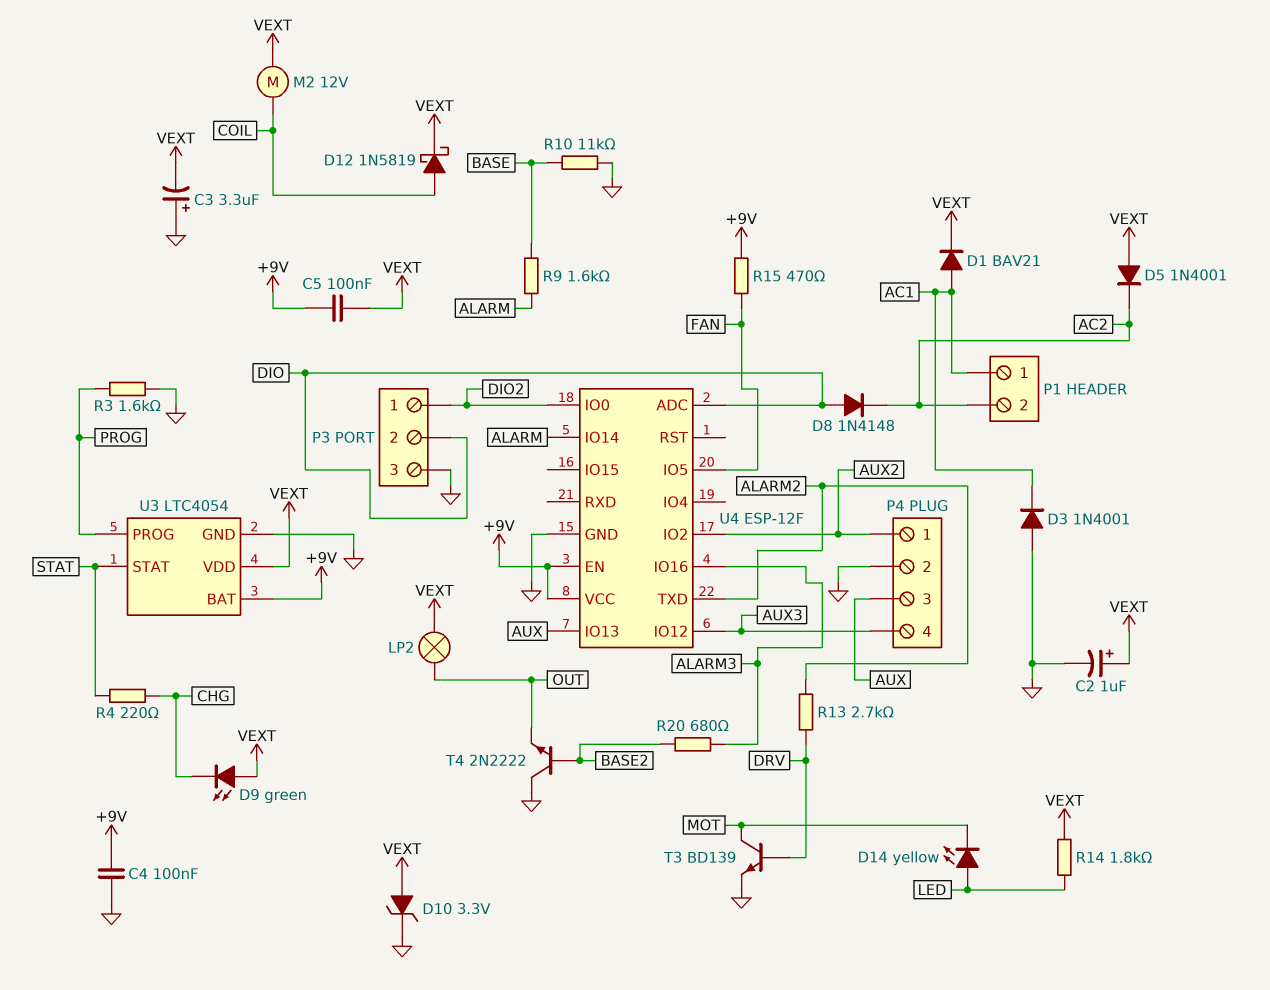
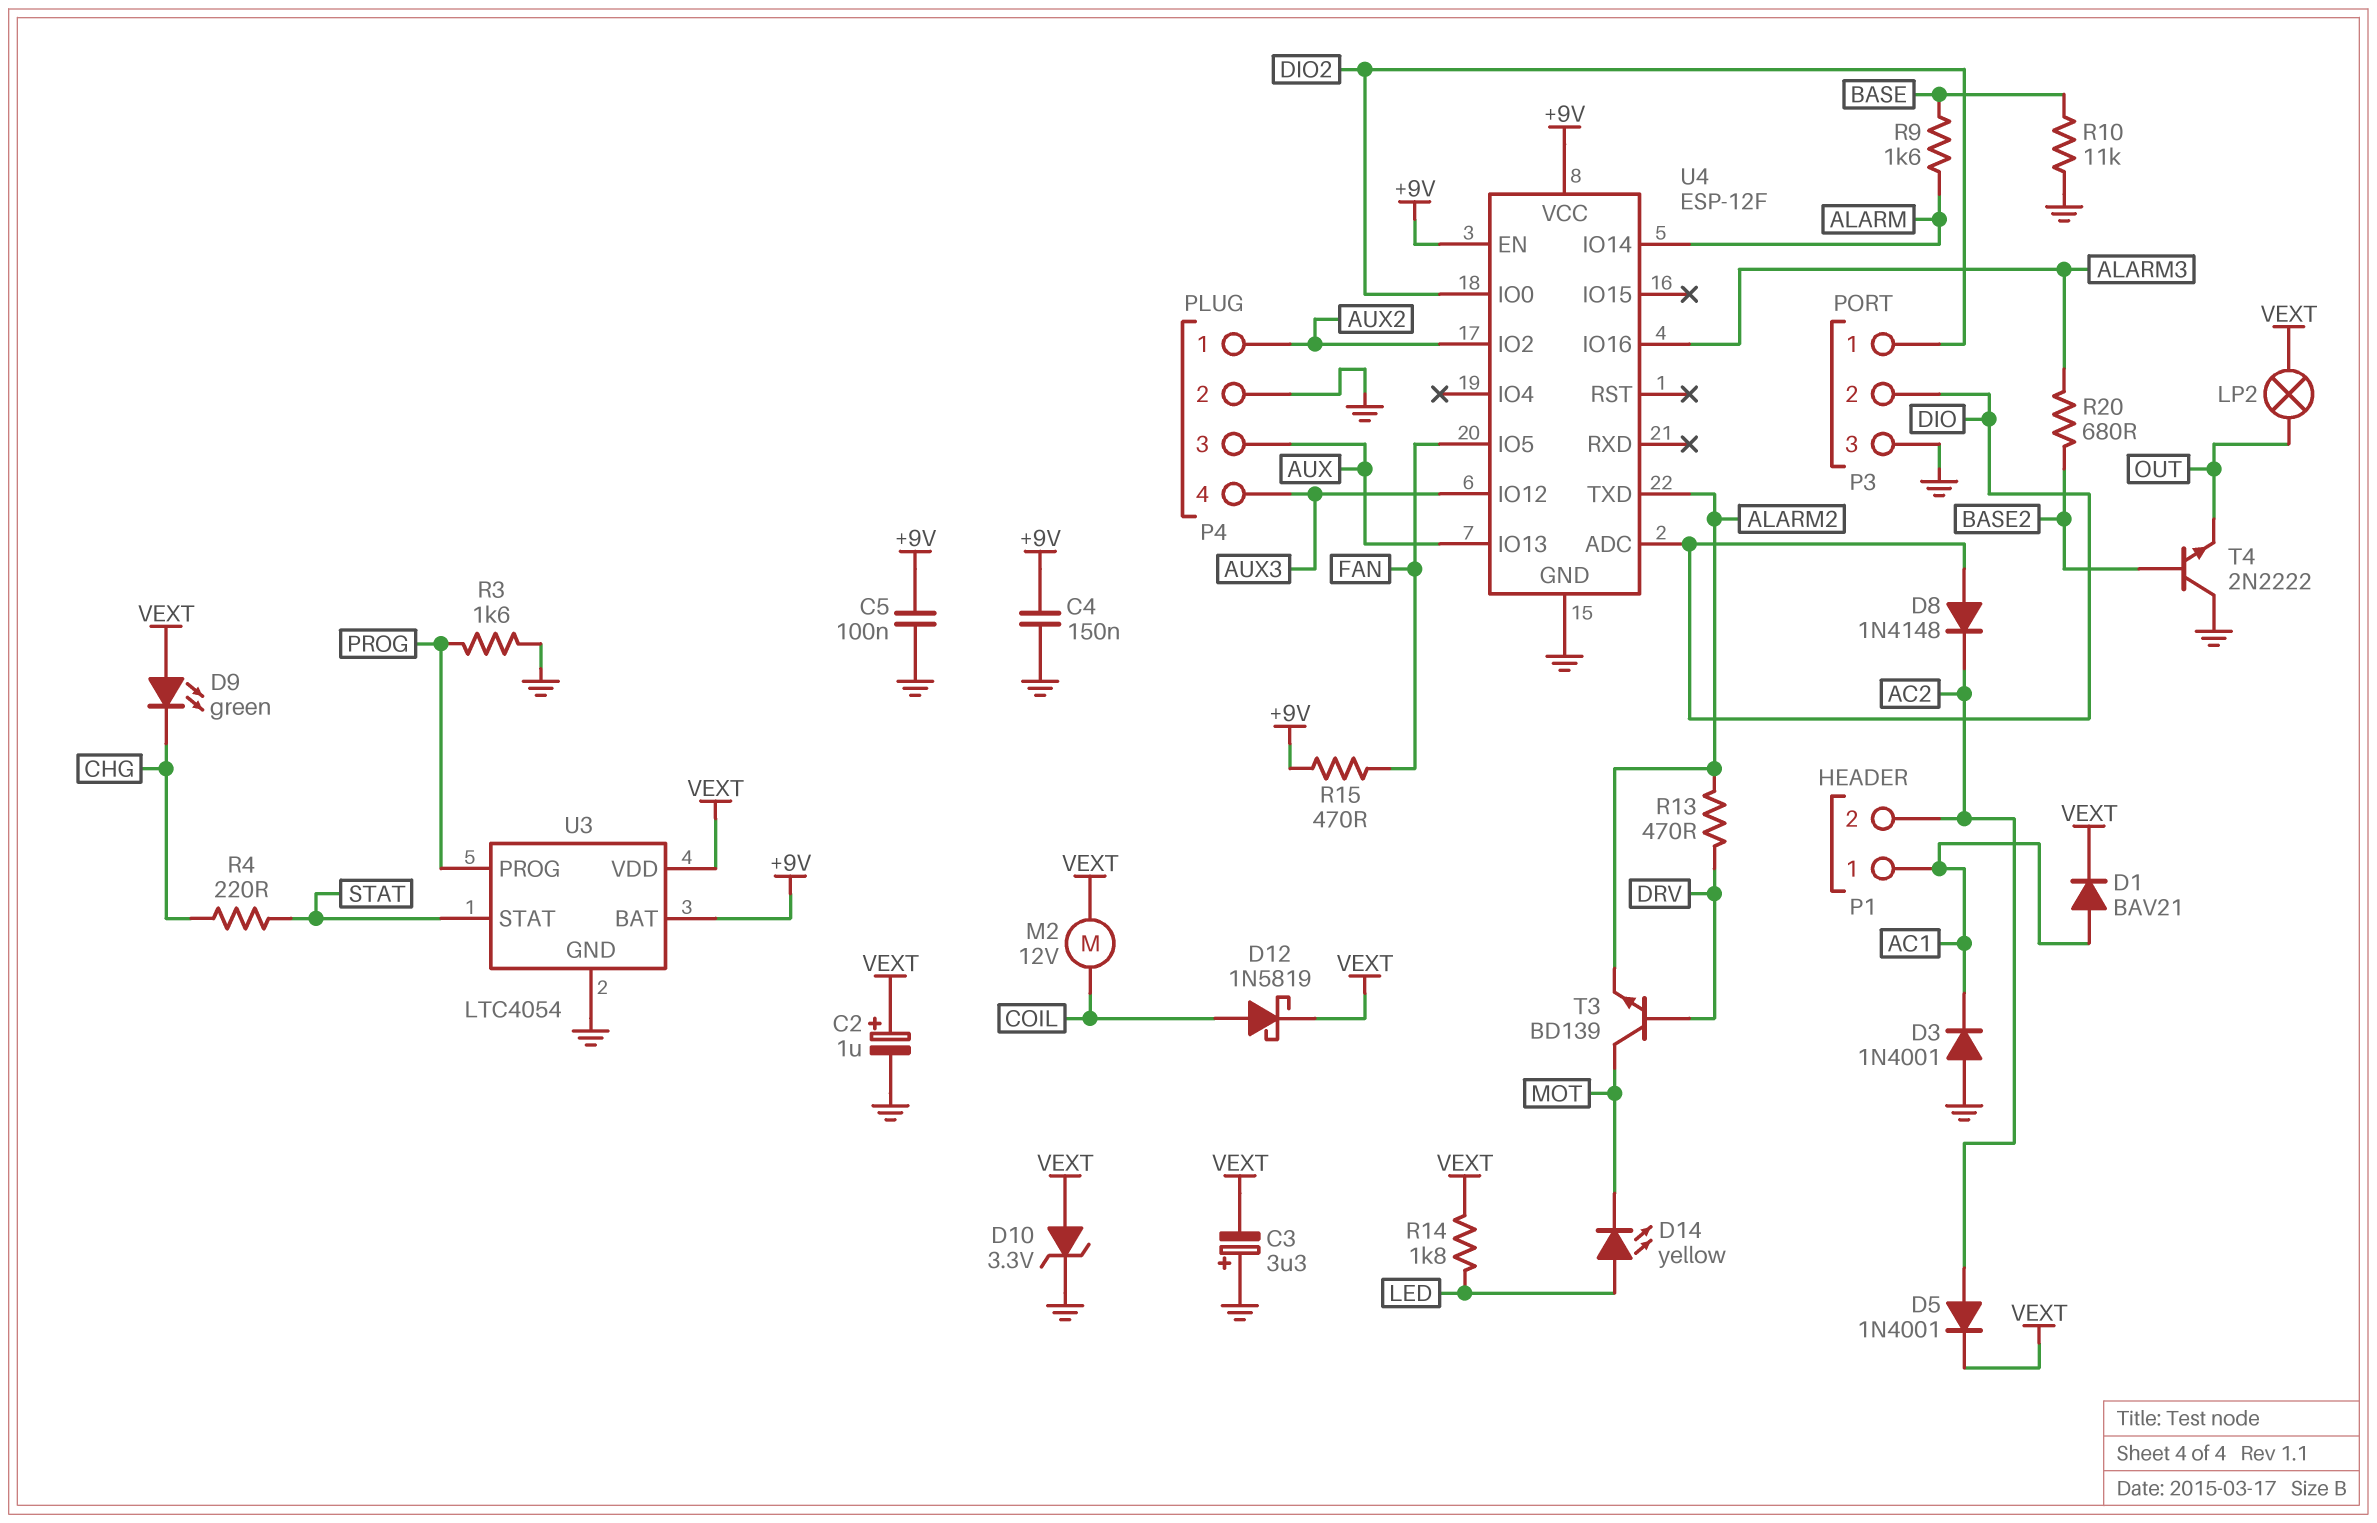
C4: 100nF (+9V, GND) -> 150nF (+9V, GND)
C5: 100nF (+9V, VEXT) -> 100nF (+9V, GND)
D5: diode 1N4001 (A VEXT, K AC2) -> diode 1N4001 (A AC2, K VEXT)
R13: 2.7k (ALARM2, DRV) -> 470 (ALARM2, DRV)
T3: NPN BD139 (B DRV, C MOT, E GND) -> NPN BD139 (B DRV, C MOT, E ALARM2)

